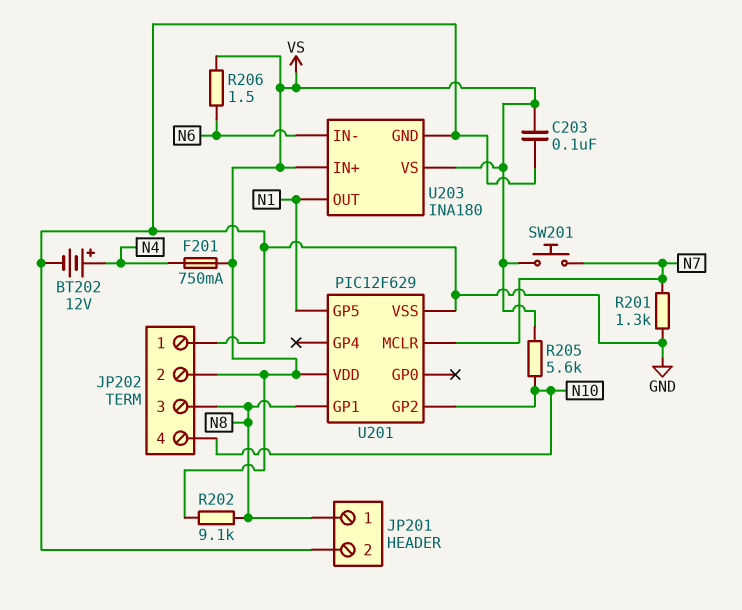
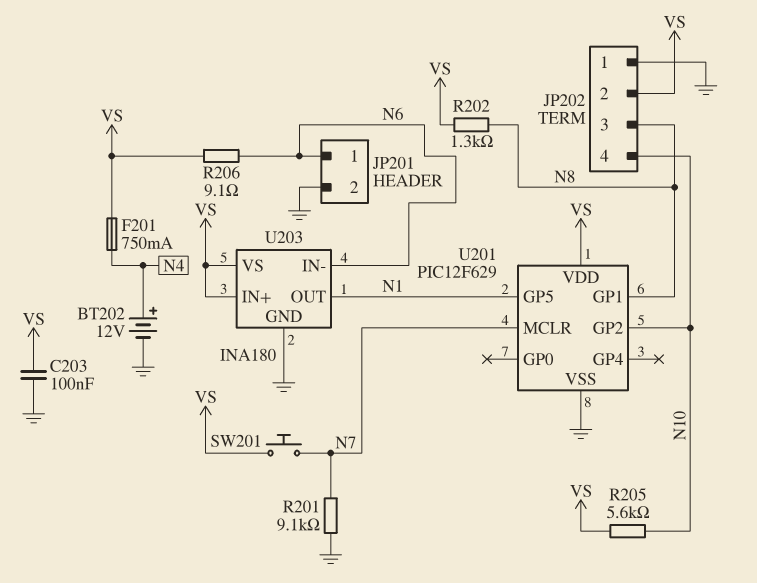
JP201 pin 1: N8 -> N6
R201: 1.3k (GND, N7) -> 9.1k (GND, N7)
R202: 9.1k (N8, VS) -> 1.3k (N8, VS)
R206: 1.5 (N6, VS) -> 9.1 (N6, VS)

